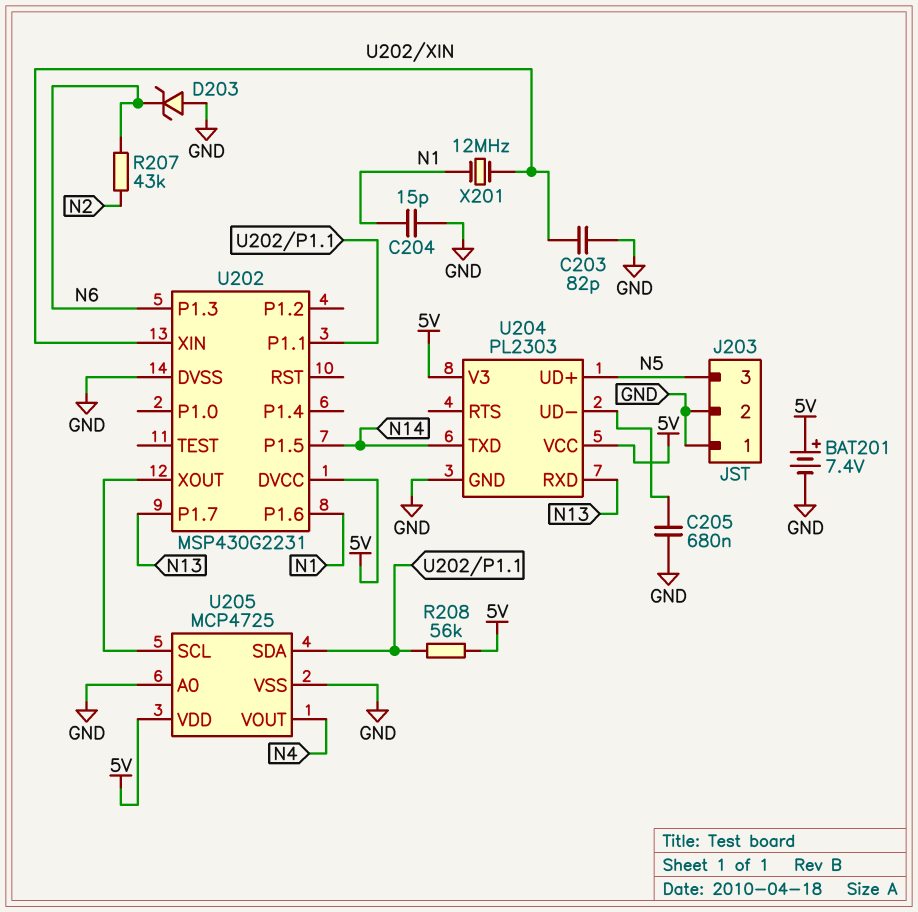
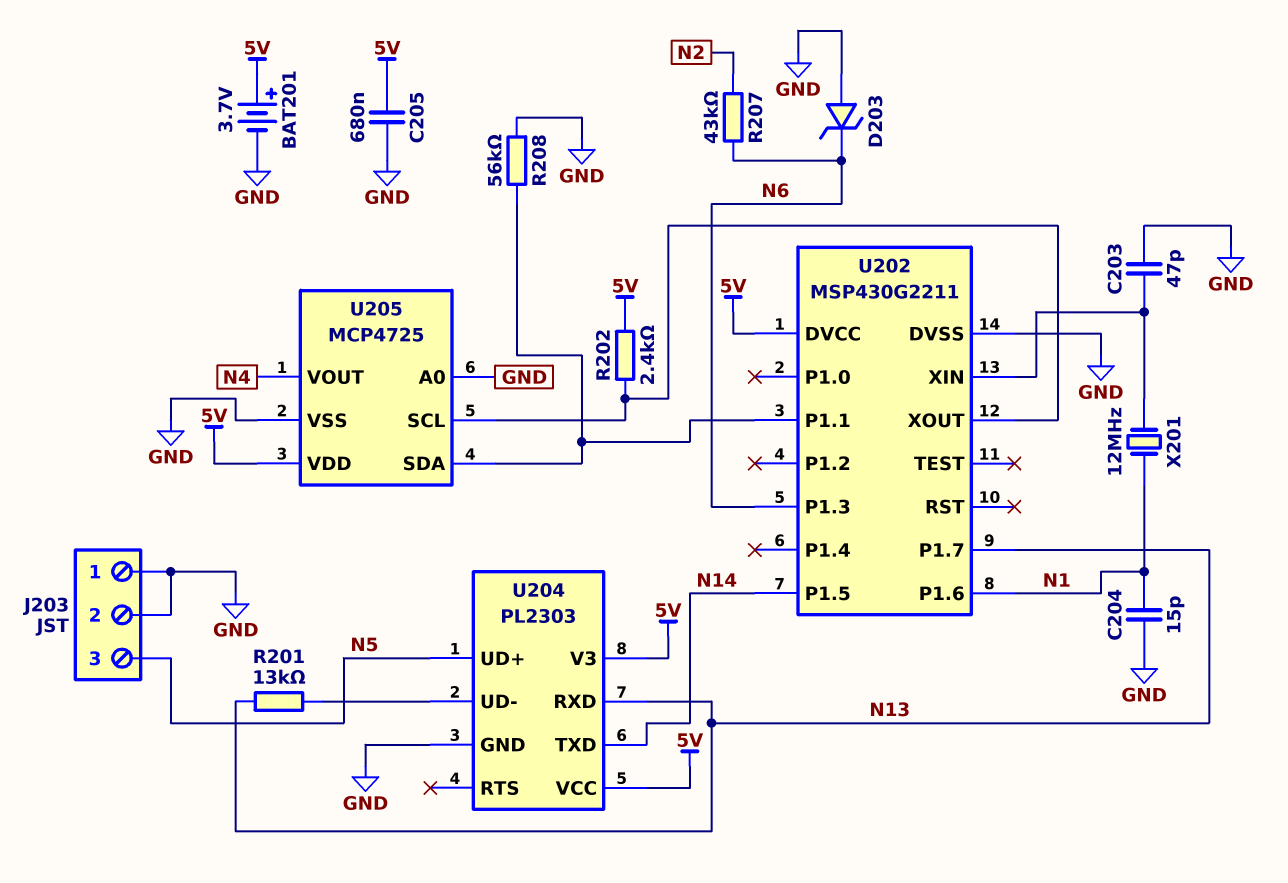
BAT201: 7.4V (plus 5V, minus GND) -> 3.7V (plus 5V, minus GND)
C203: 82pF (GND, U202/XIN) -> 47pF (GND, U202/XIN)
C205: 680nF (GND, U204/UD-) -> 680nF (5V, GND)
R201: none -> 13k (N13, U204/UD-)
R202: none -> 2.4k (5V, U202/XOUT)
R208: 56k (5V, U202/P1.1) -> 56k (GND, U202/P1.1)
U202: MSP430G2231 -> MSP430G2211

